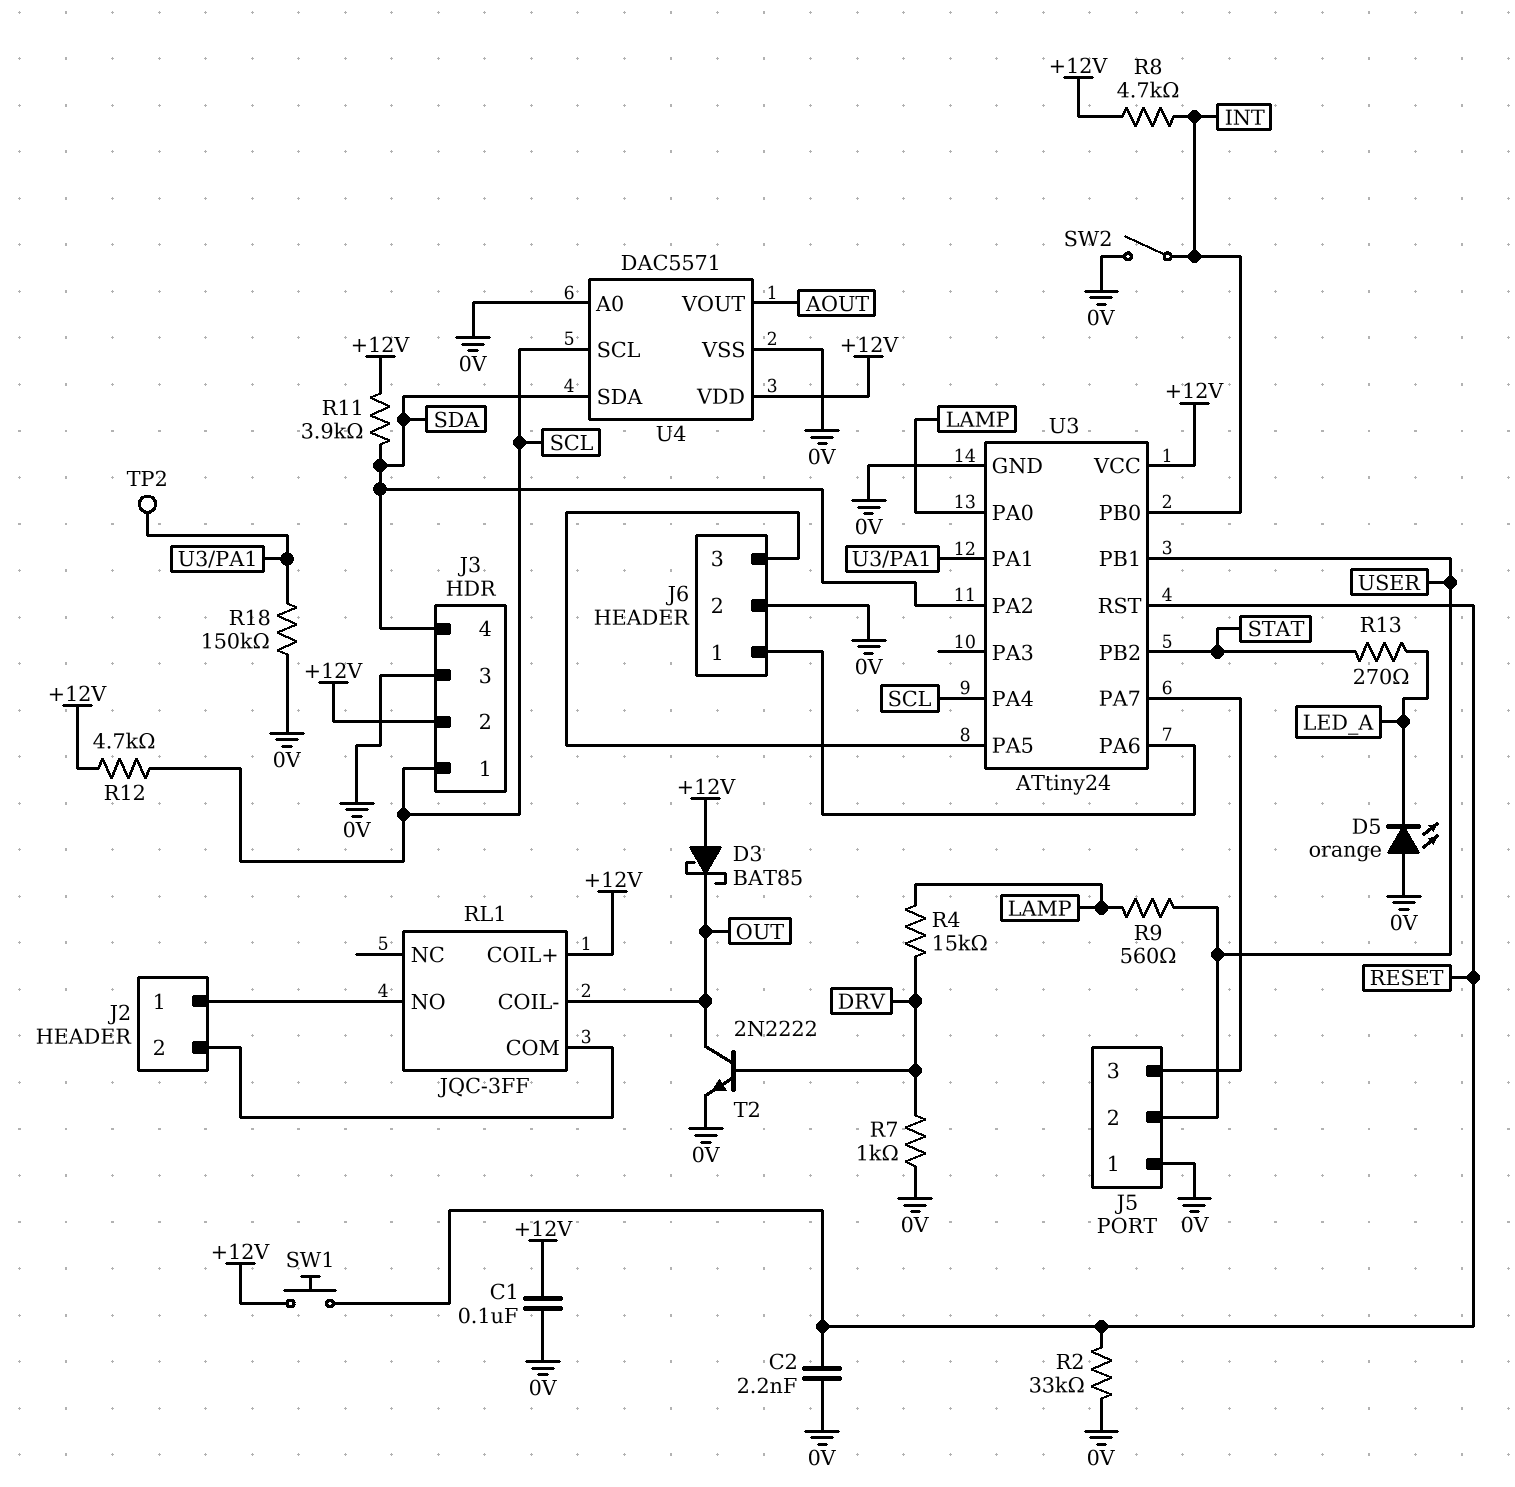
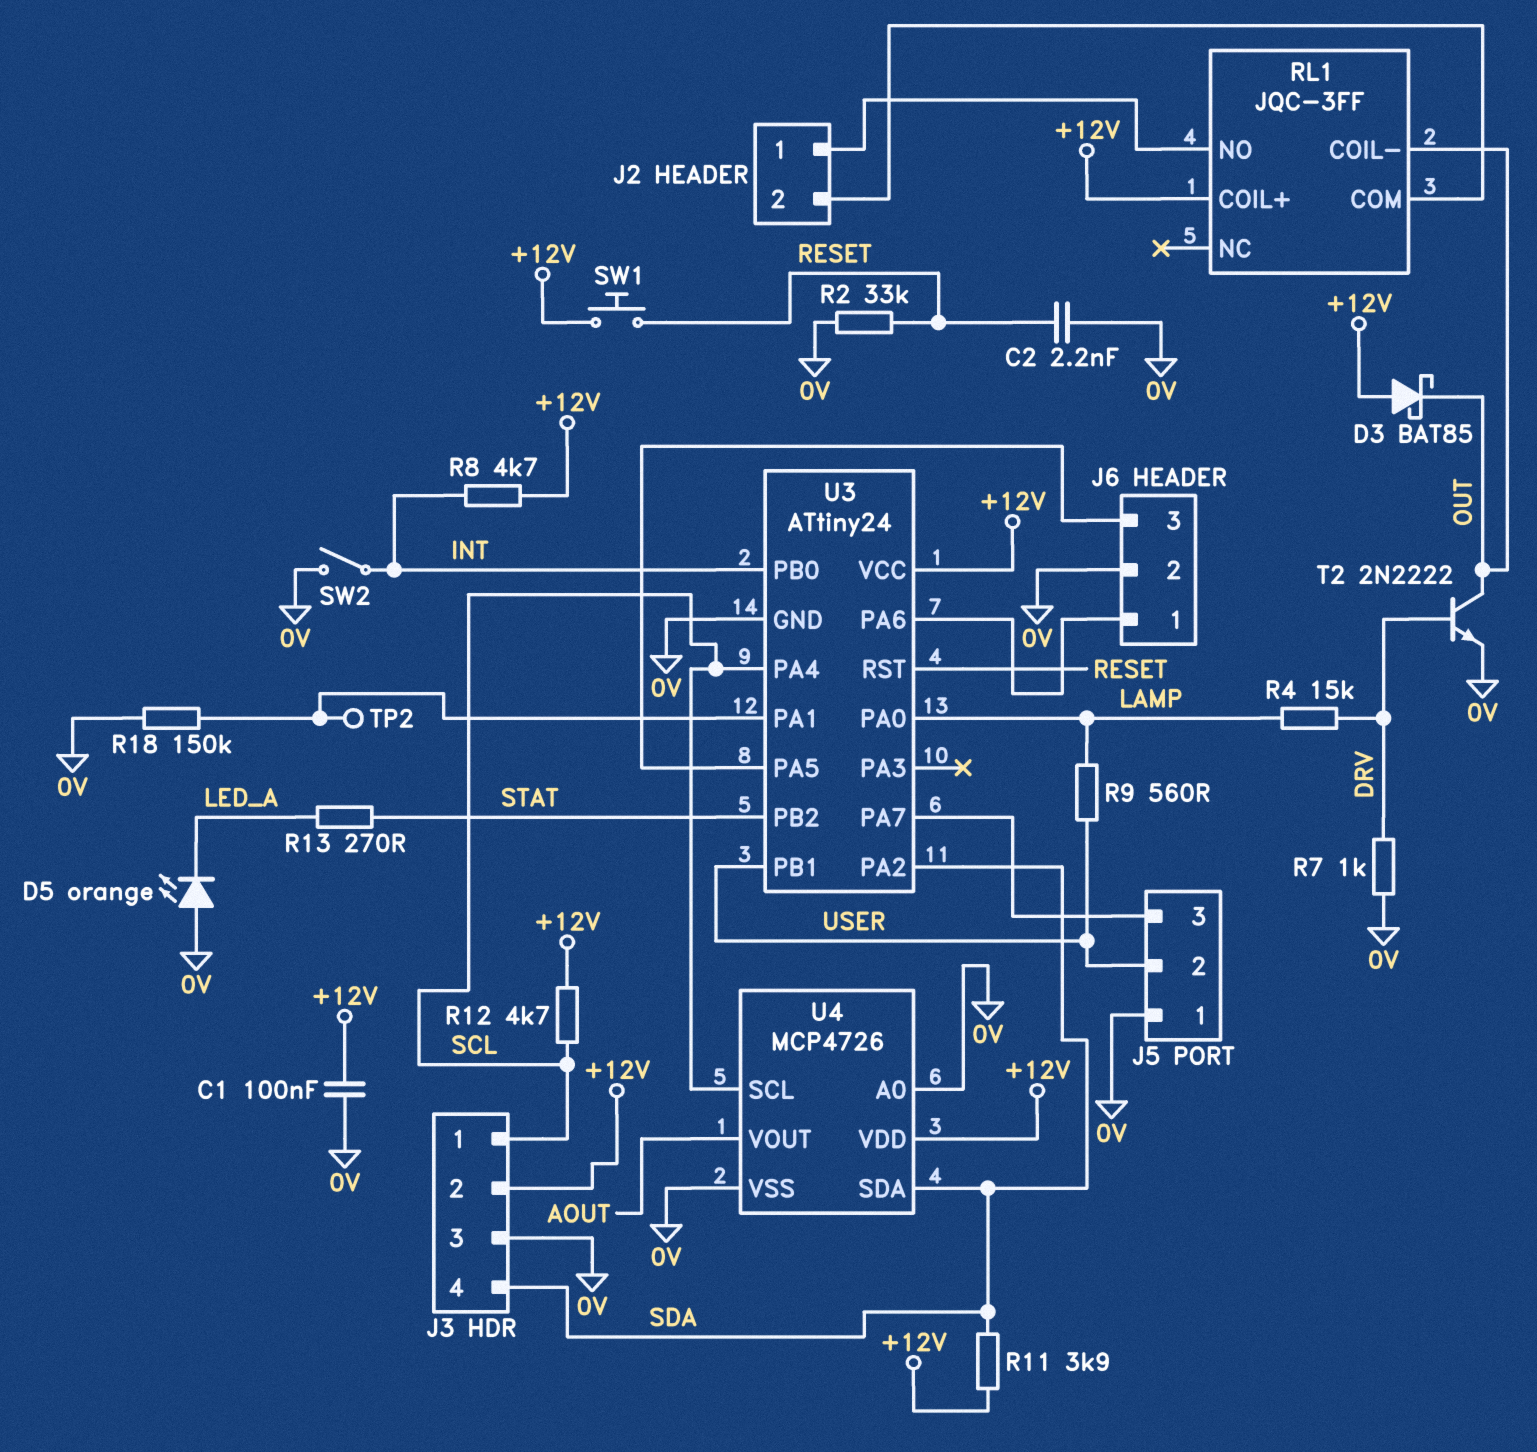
U4: DAC5571 -> MCP4726

